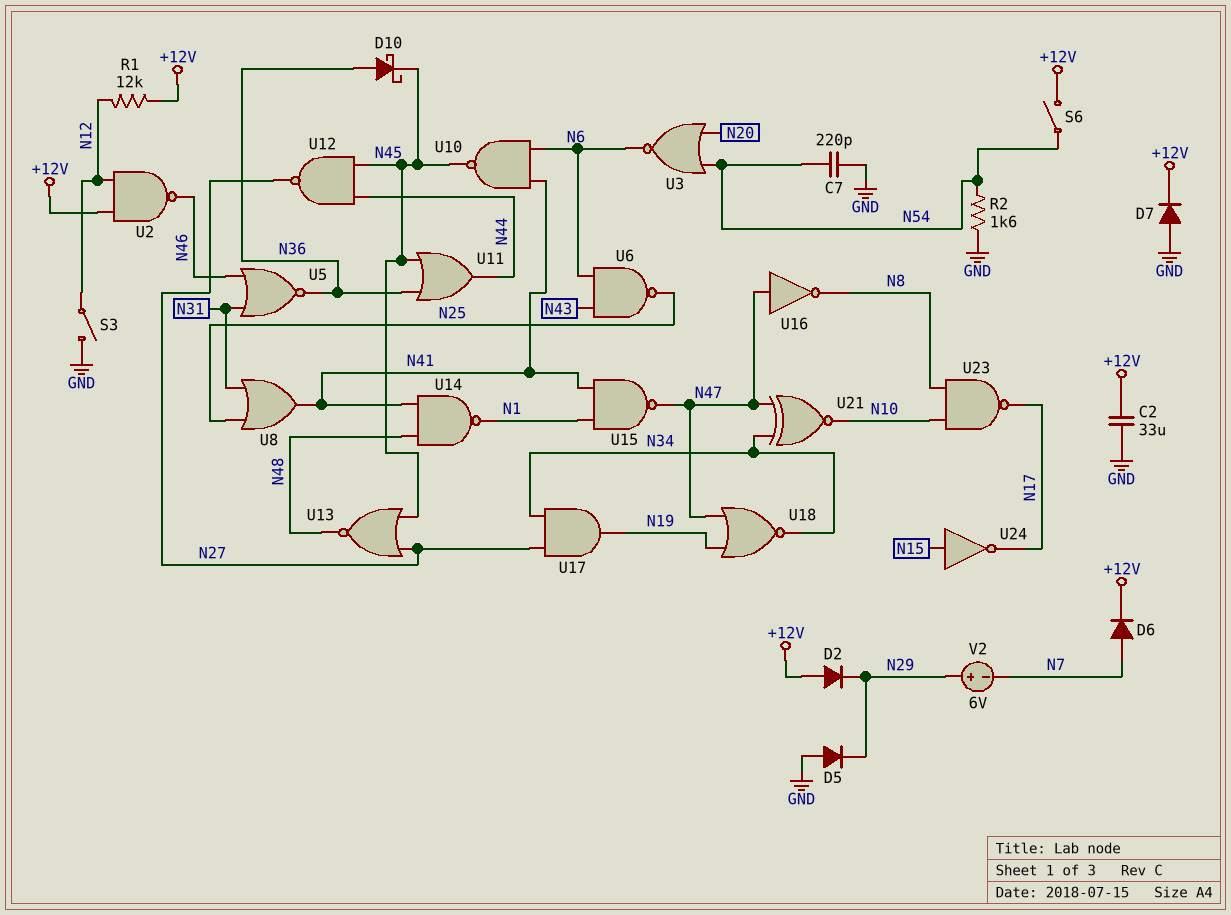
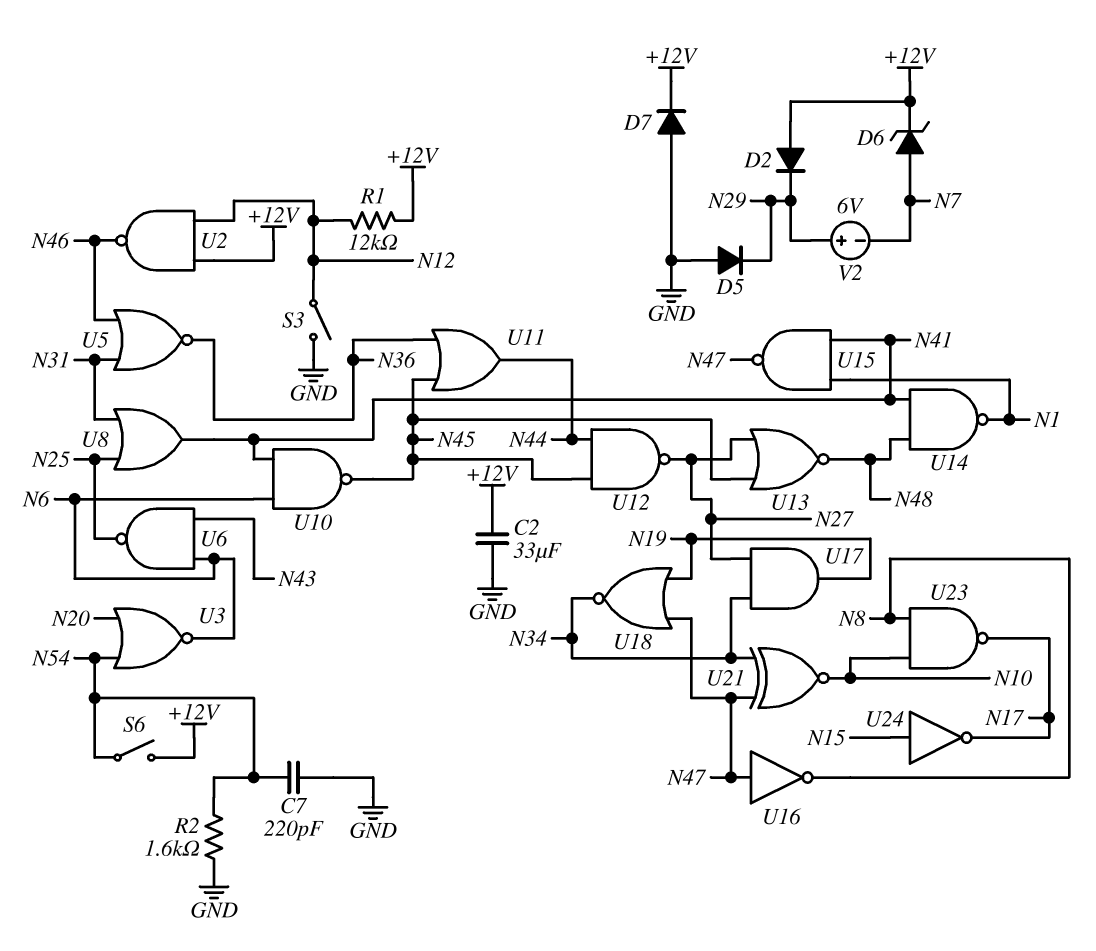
D6: diode (A N7, K +12V) -> zener (A N7, K +12V)
D10: schottky (A N36, K N45) -> none

